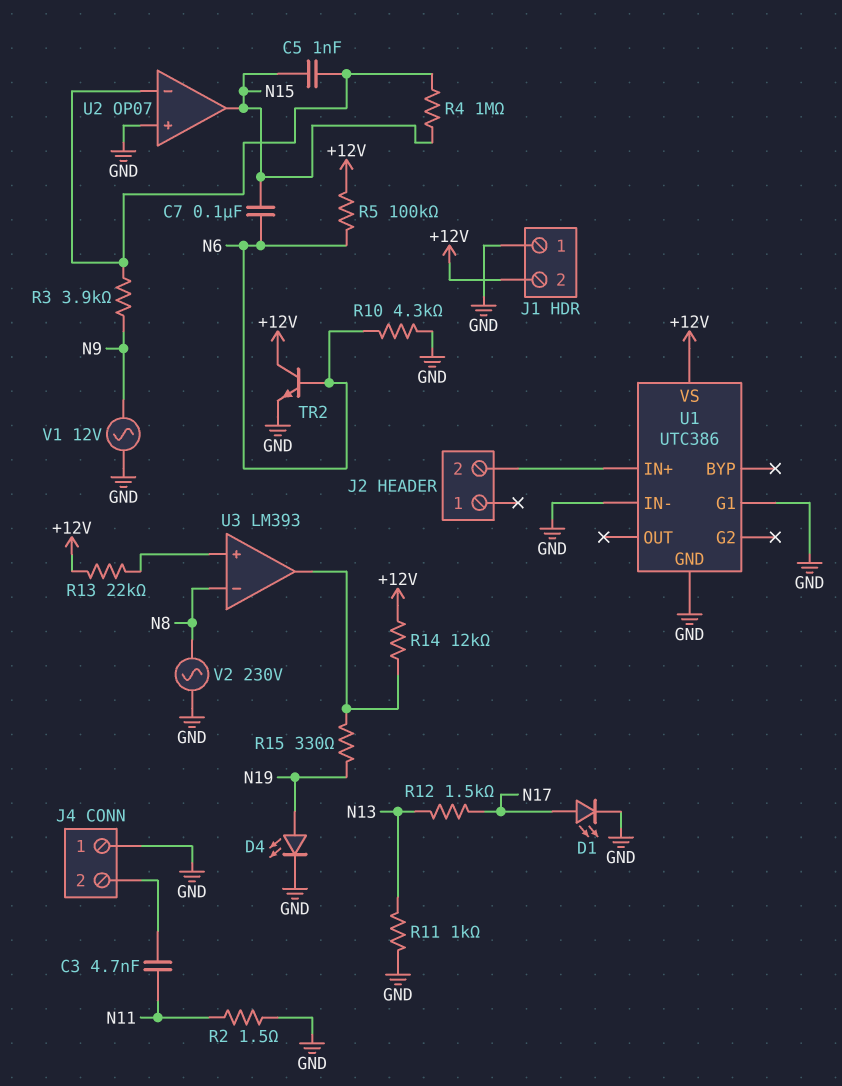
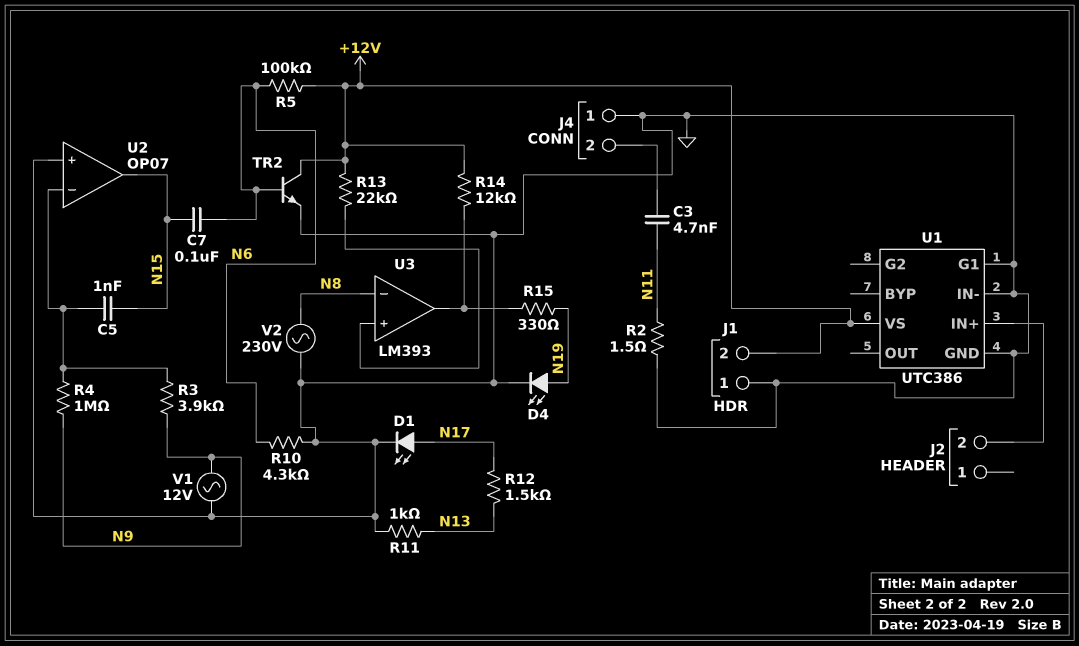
R4: 1M (N15, U2/in-) -> 1M (N9, U2/in-)

